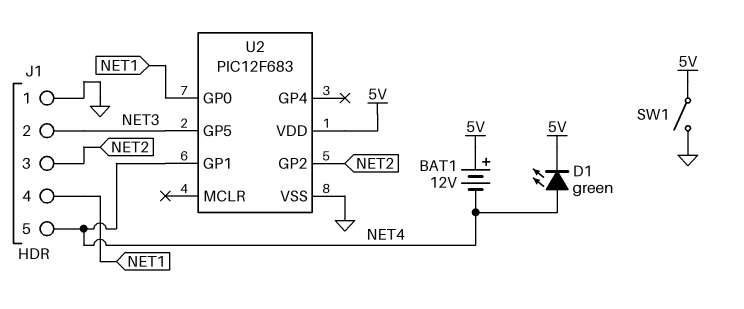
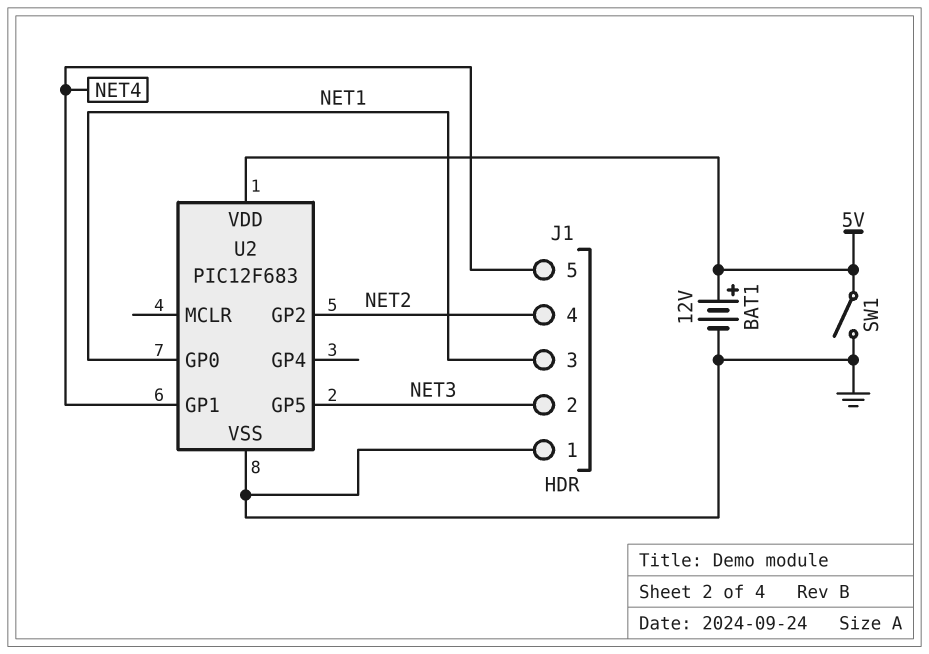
BAT1: 12V (plus 5V, minus NET4) -> 12V (plus 5V, minus GND)
D1: LED green (A NET4, K 5V) -> none
J1 pin 3: NET2 -> NET1
J1 pin 4: NET1 -> NET2

